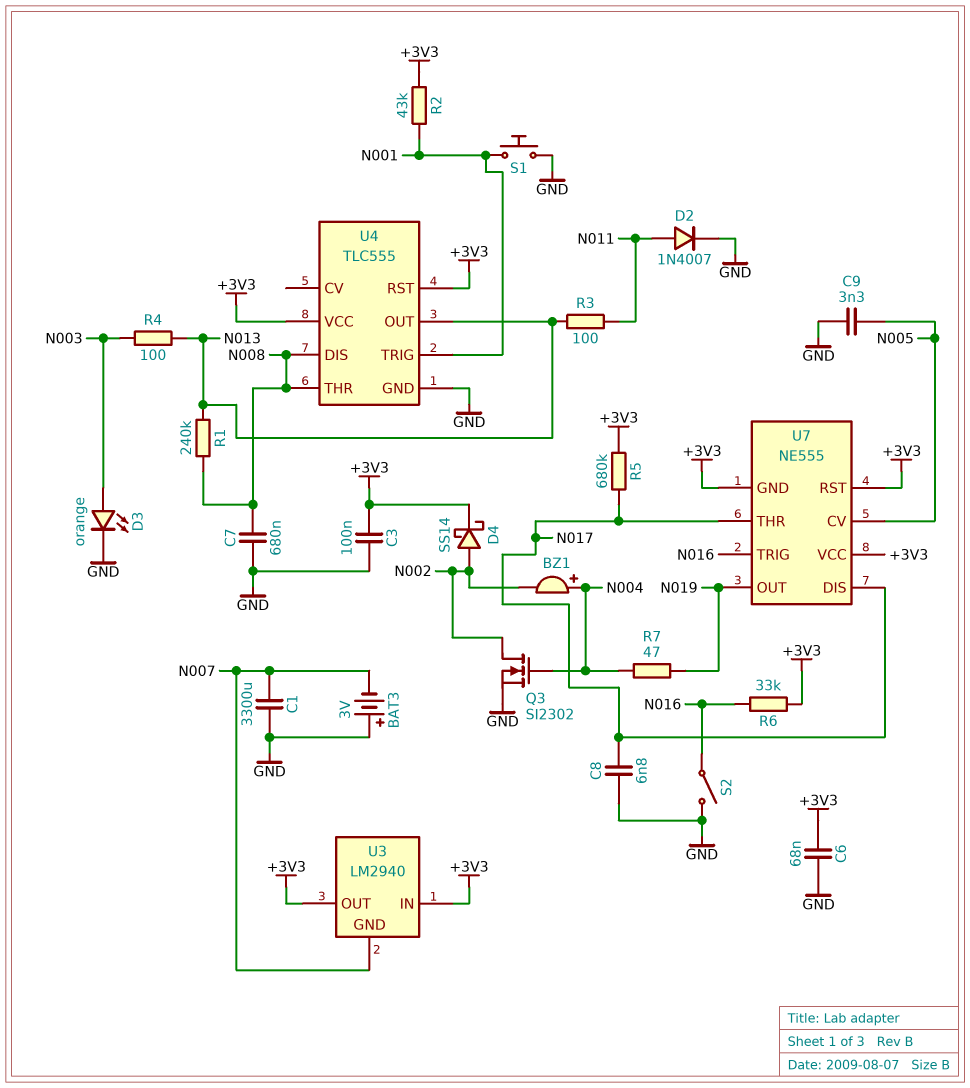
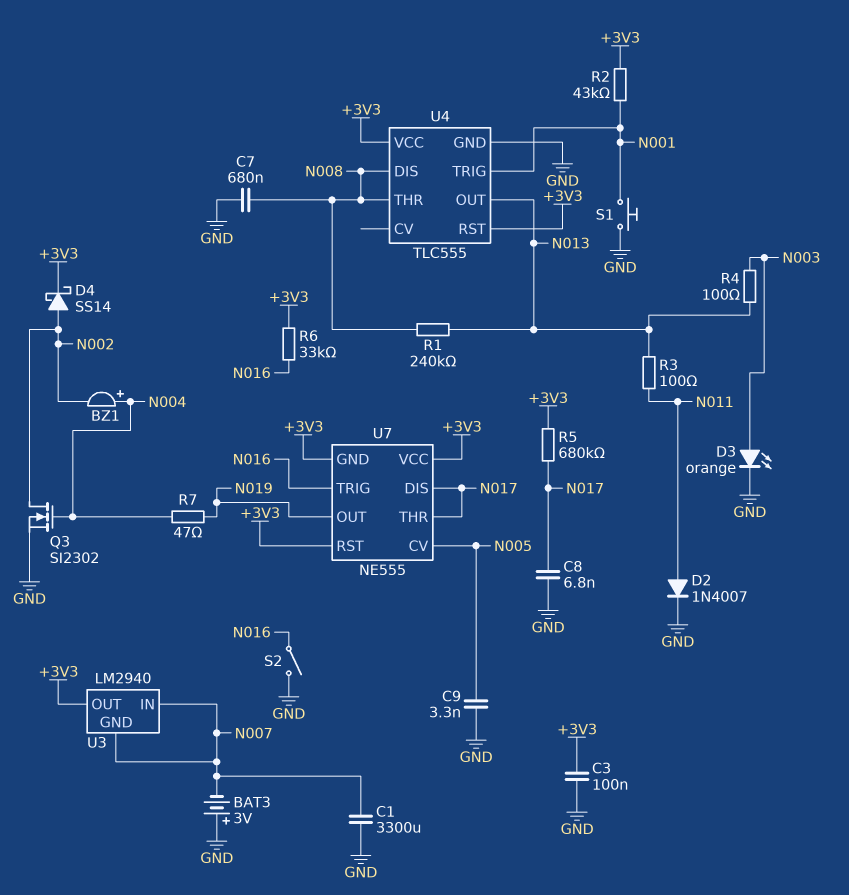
C6: 68nF (+3V3, GND) -> none
U3 pin IN: +3V3 -> N007

